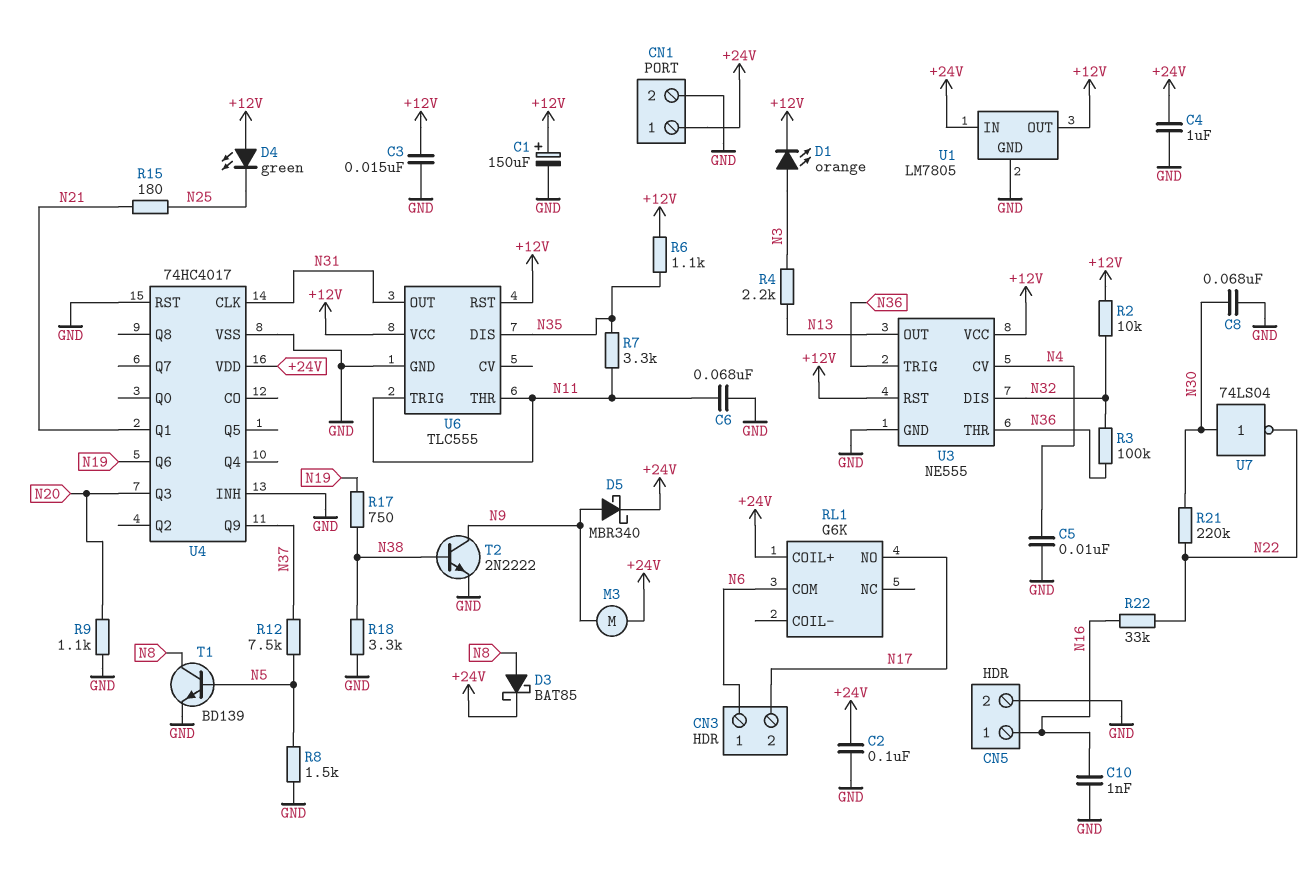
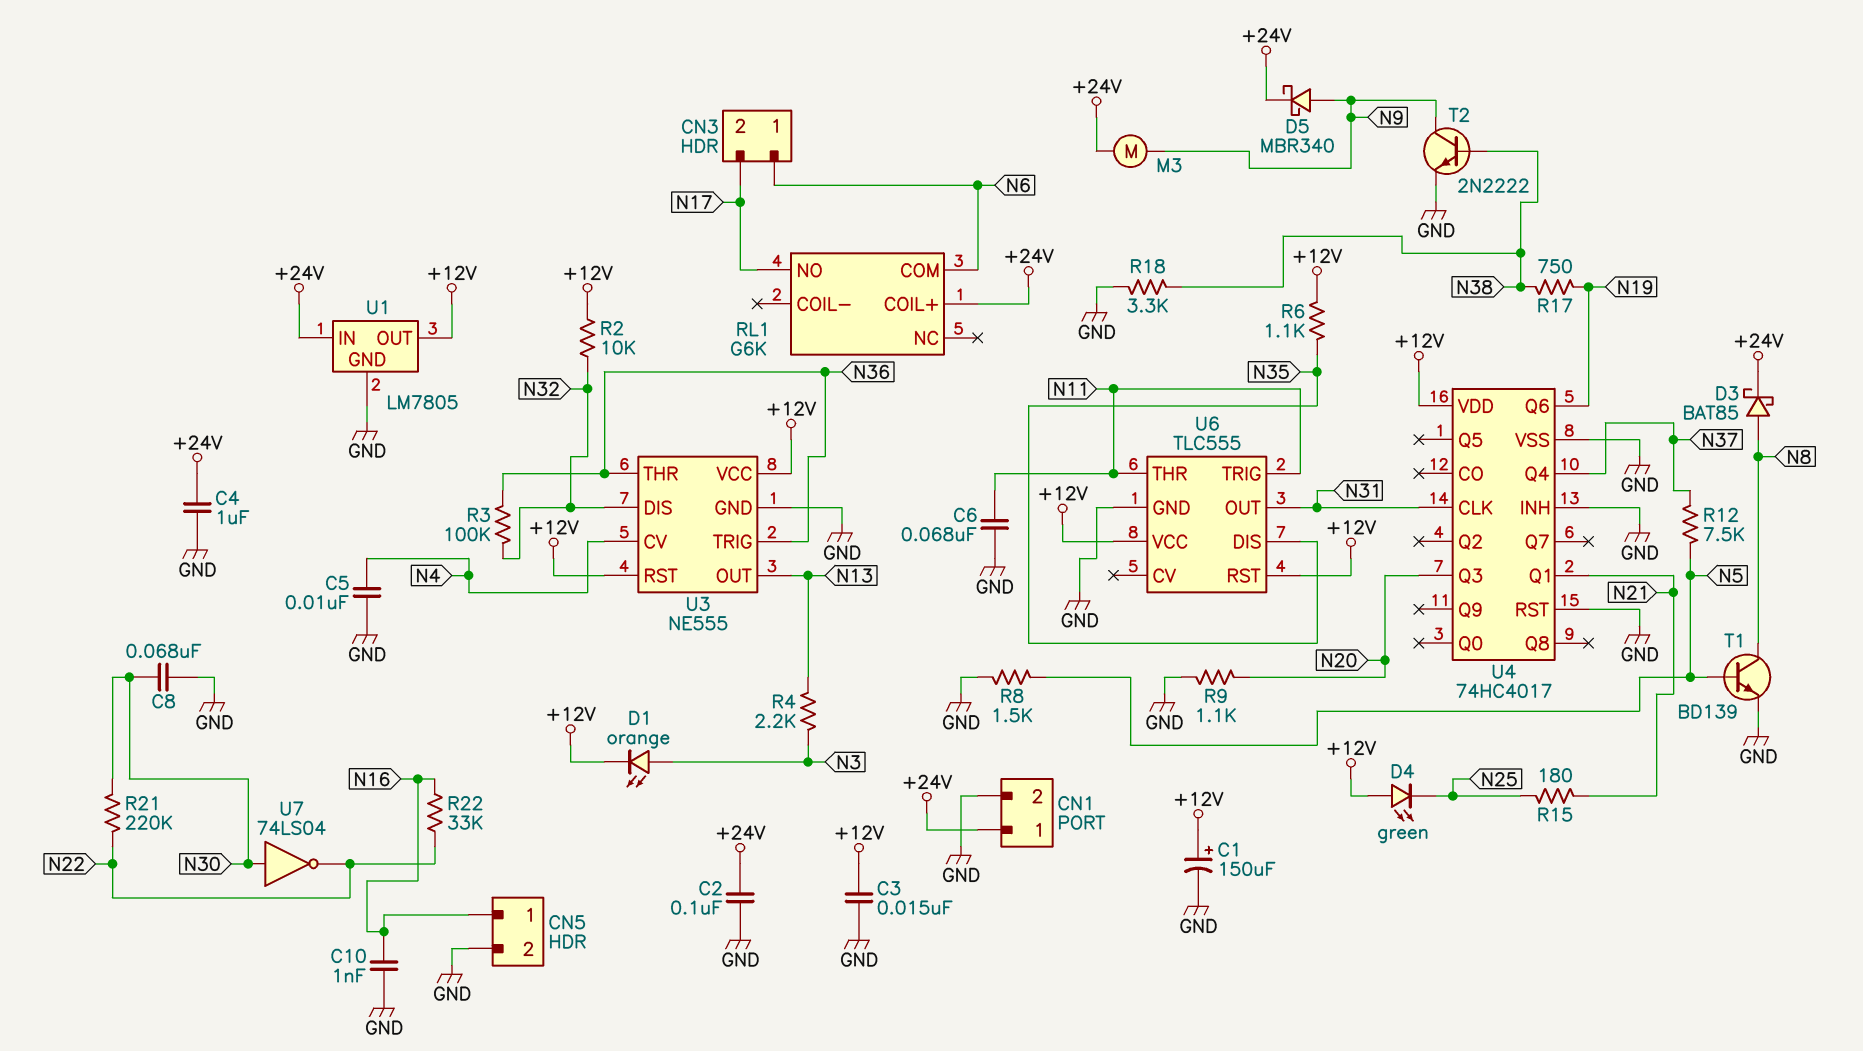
R7: 3.3k (N11, N35) -> none
U4 pin Q4: none -> N37
U4 pin Q9: N37 -> none
U4 pin VDD: +24V -> +12V

